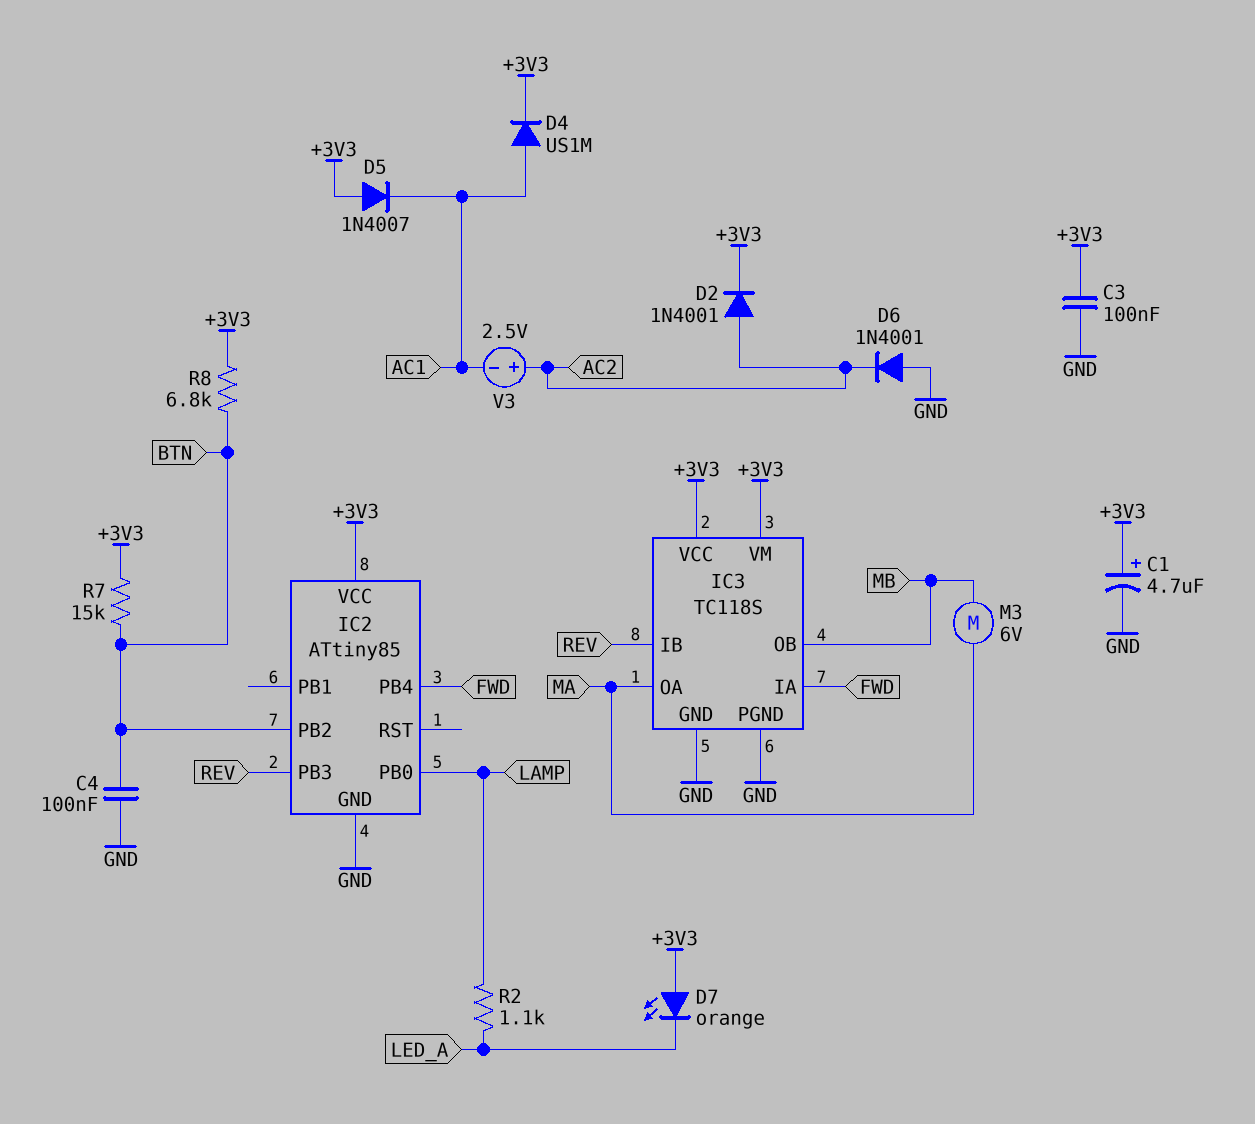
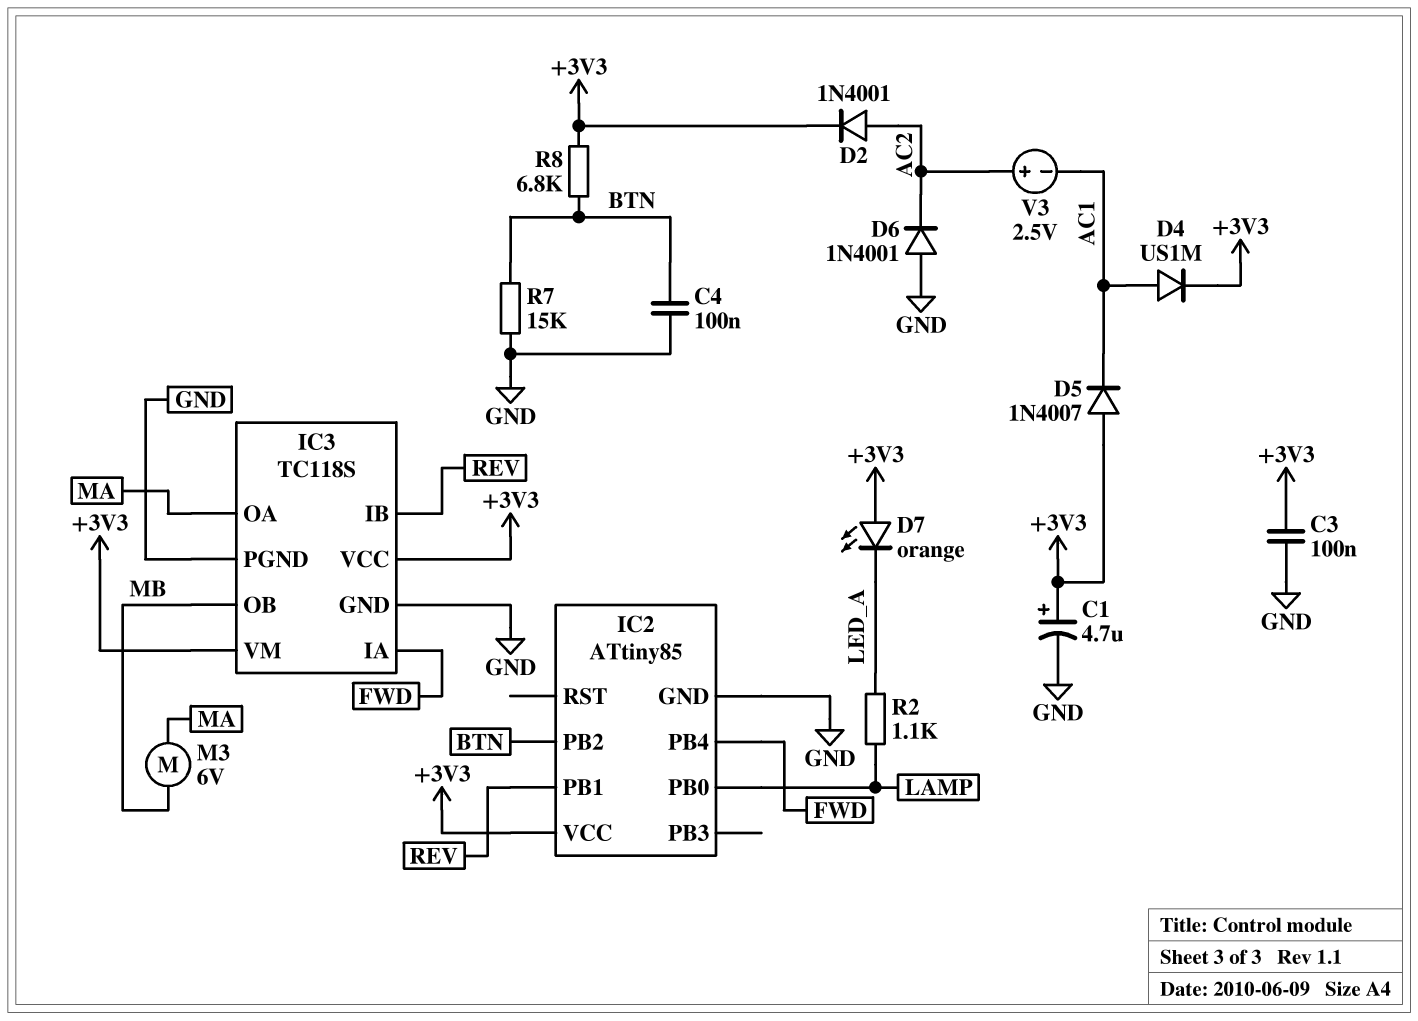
IC2 pin PB1: none -> REV
IC2 pin PB3: REV -> none
R7: 15k (+3V3, BTN) -> 15k (BTN, GND)

